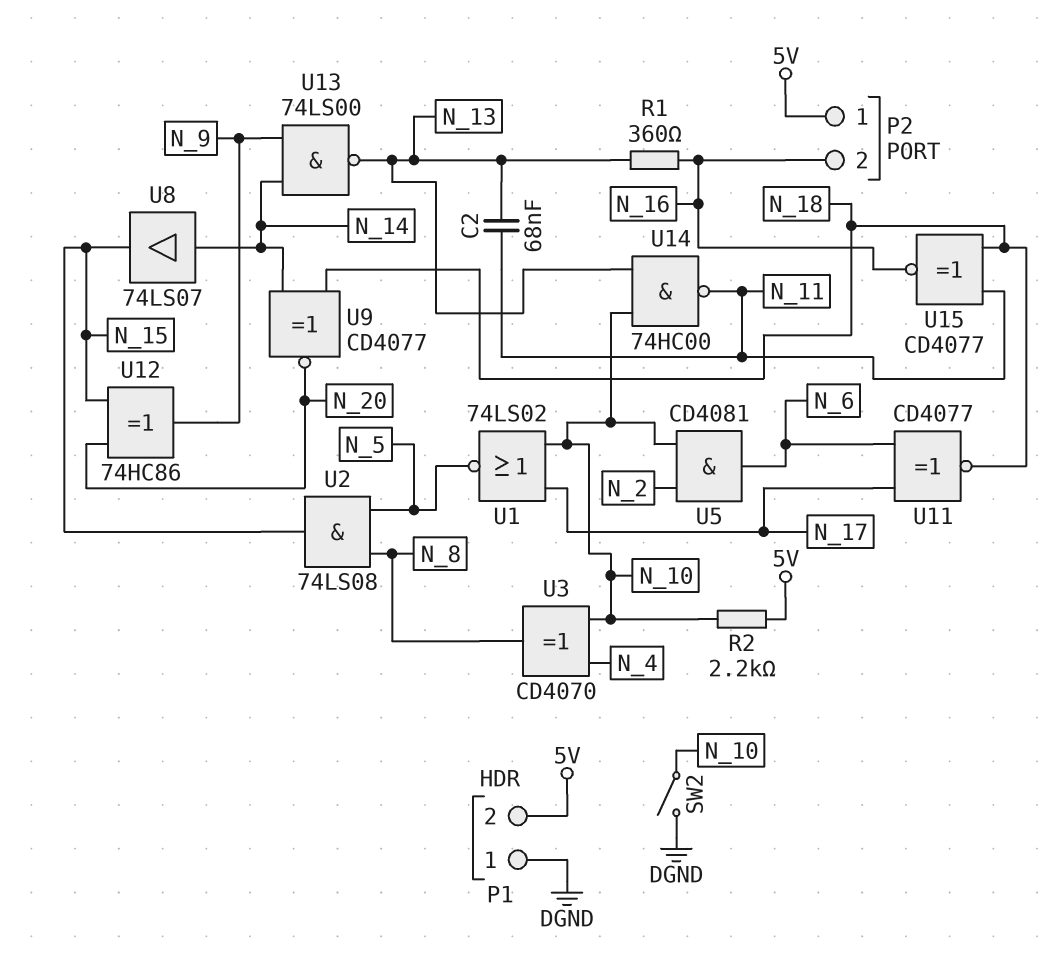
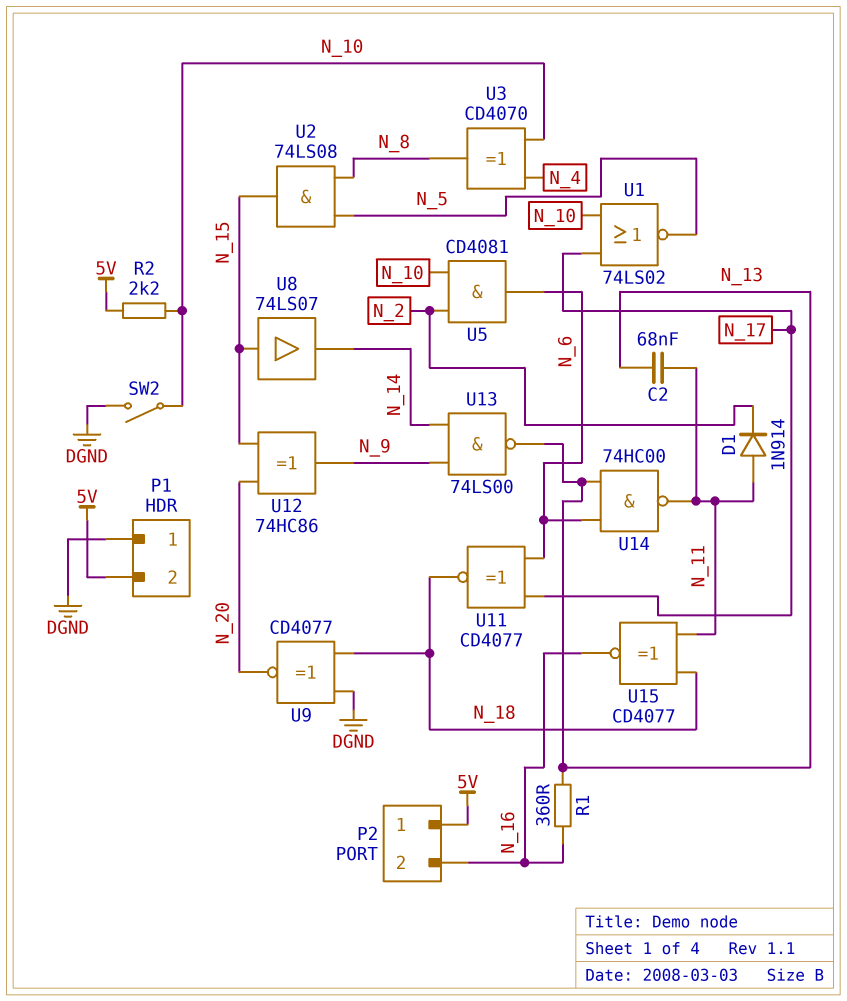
D1: none -> diode 1N914 (A N_11, K N_2)
U8: buffer 74LS07 (in N_14, out N_15) -> buffer 74LS07 (in N_15, out N_14)
U9: XNOR CD4077 (in N_14, in N_18, out N_20) -> XNOR CD4077 (in DGND, in N_18, out N_20)
U14: NAND 74HC00 (in N_10, in N_13, out N_11) -> NAND 74HC00 (in N_6, in N_13, out N_11)

